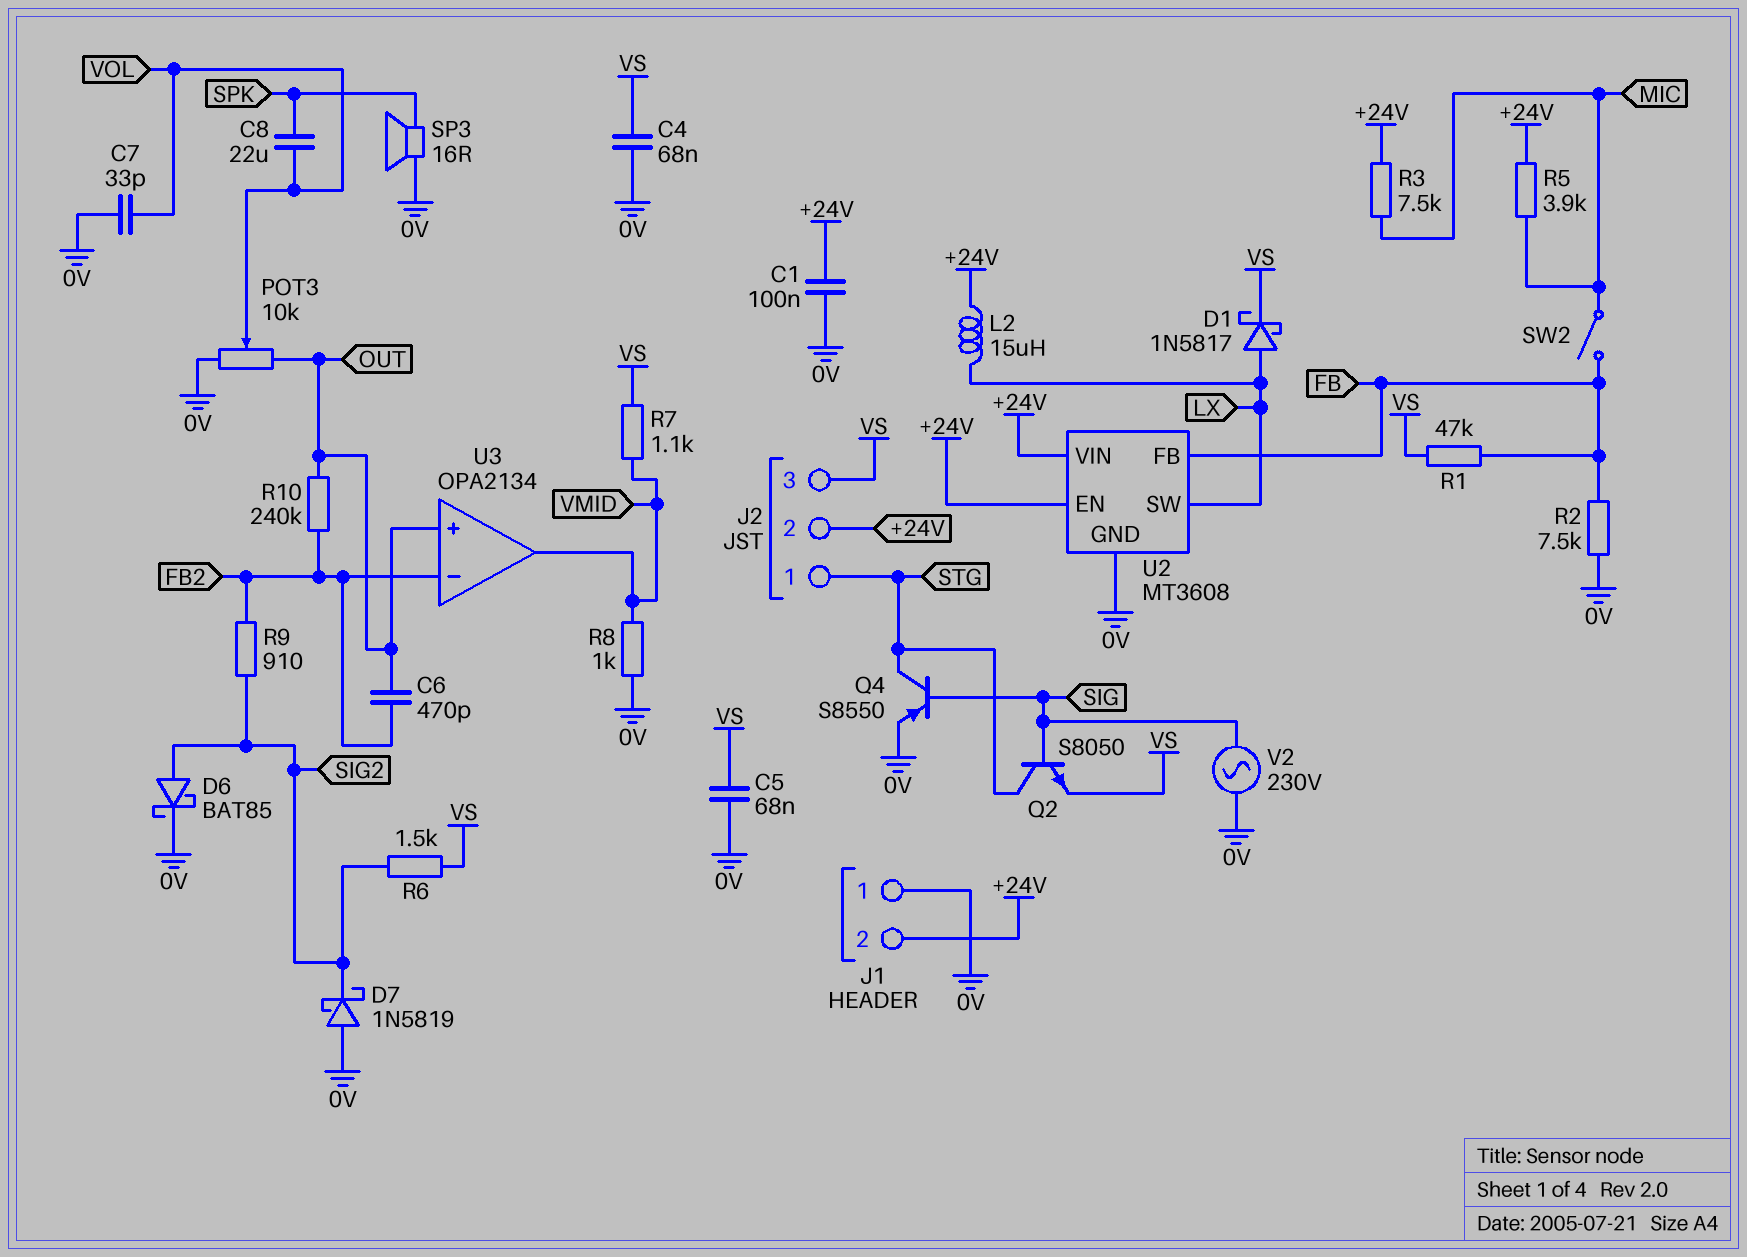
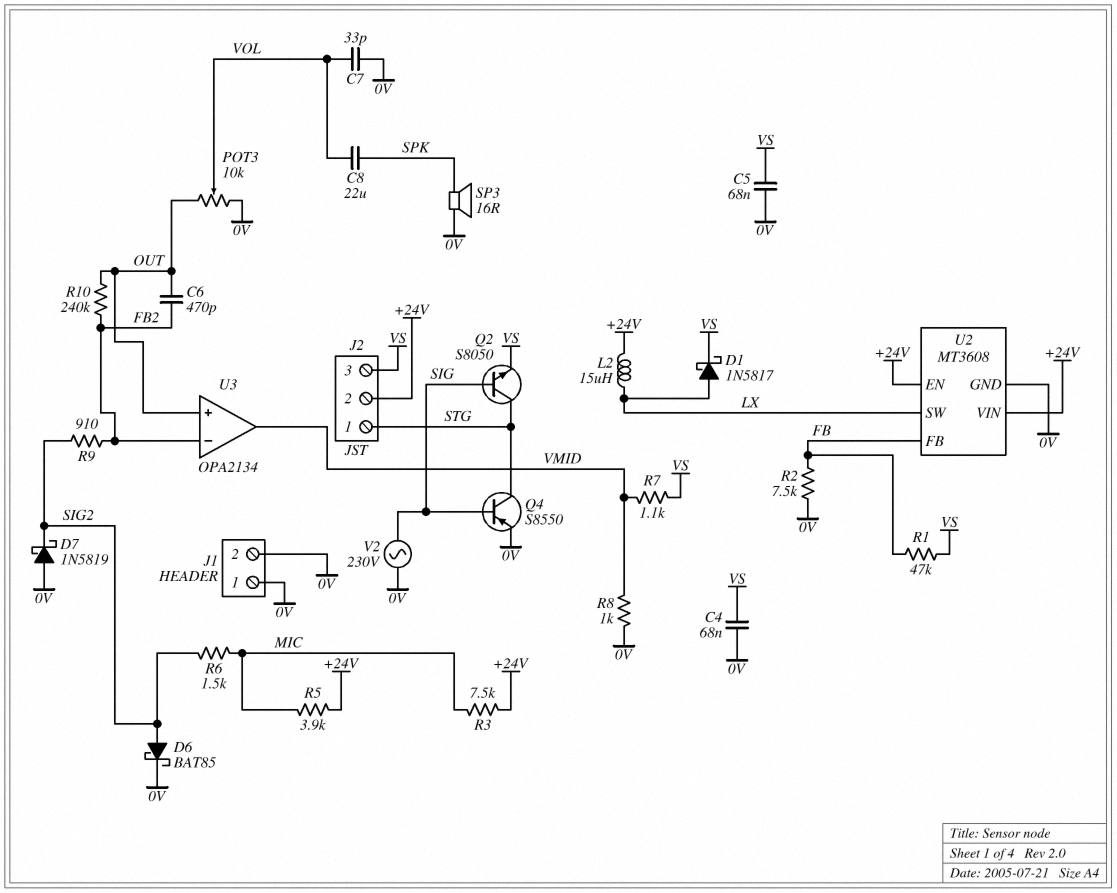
C1: 100nF (+24V, 0V) -> none
J1 pin 2: +24V -> 0V
R6: 1.5k (SIG2, VS) -> 1.5k (MIC, SIG2)
SW2: switch (FB, MIC) -> none

